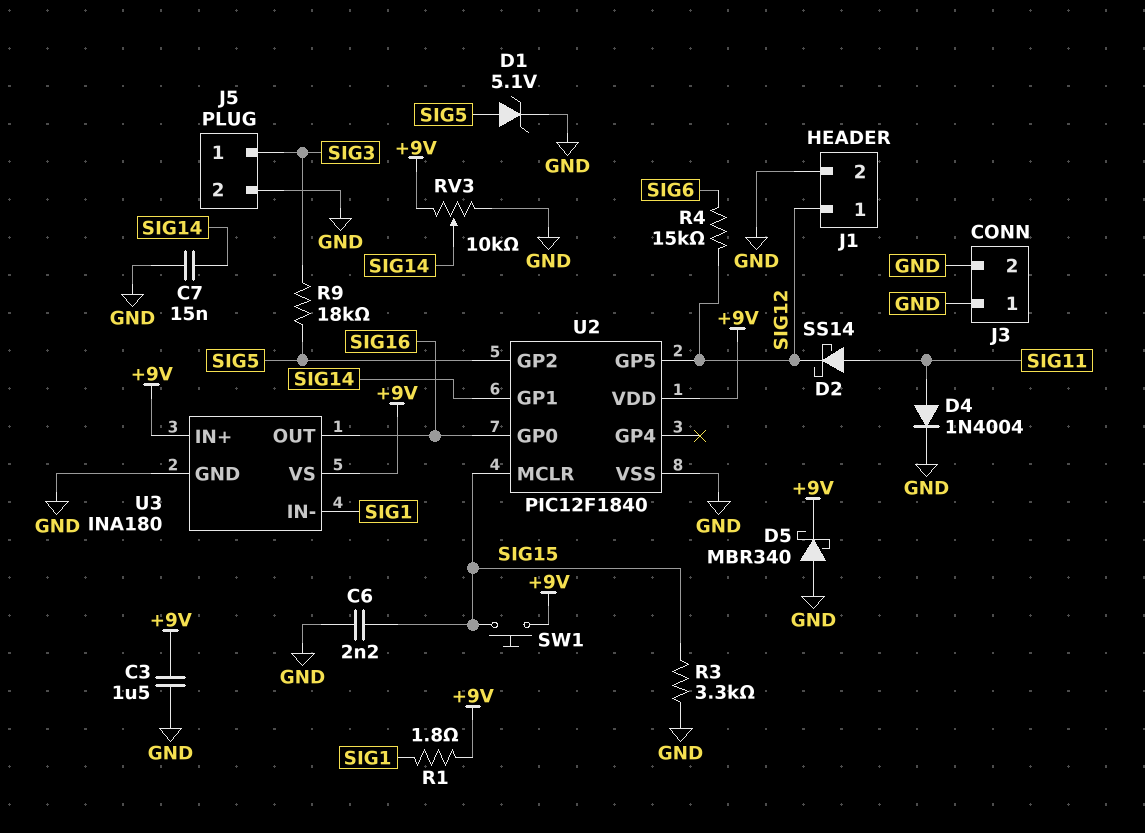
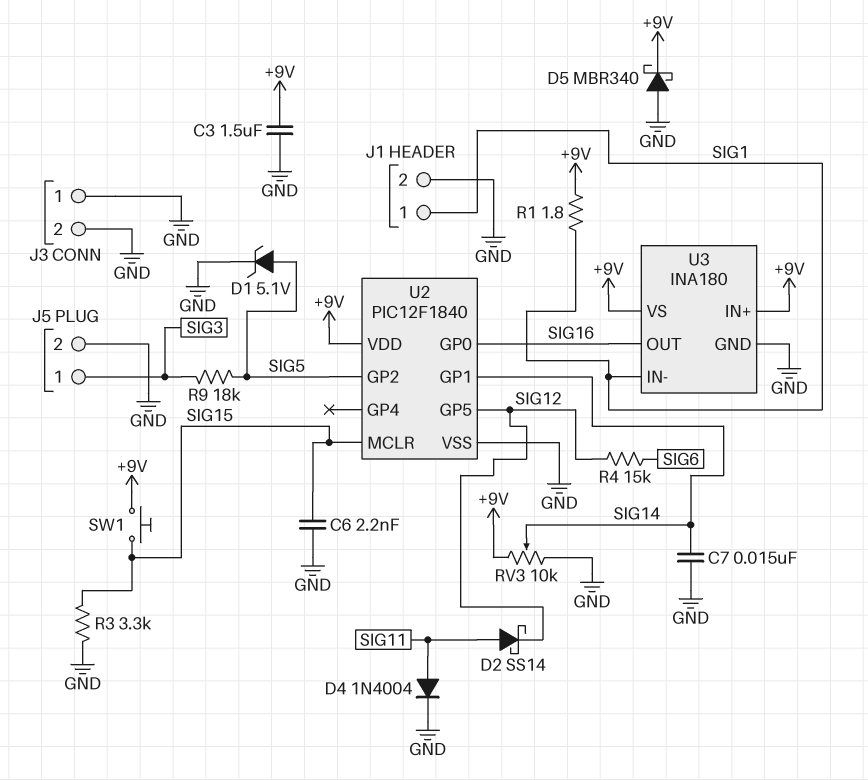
J1 pin 1: SIG12 -> SIG1

